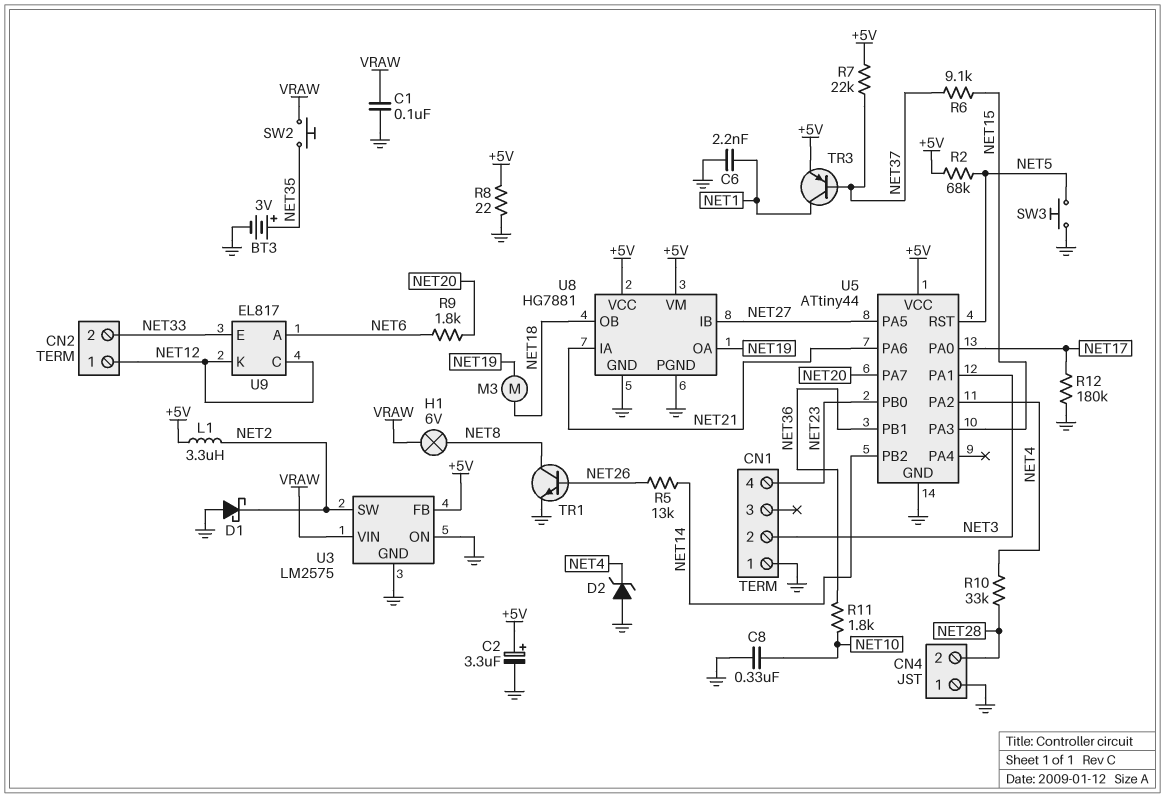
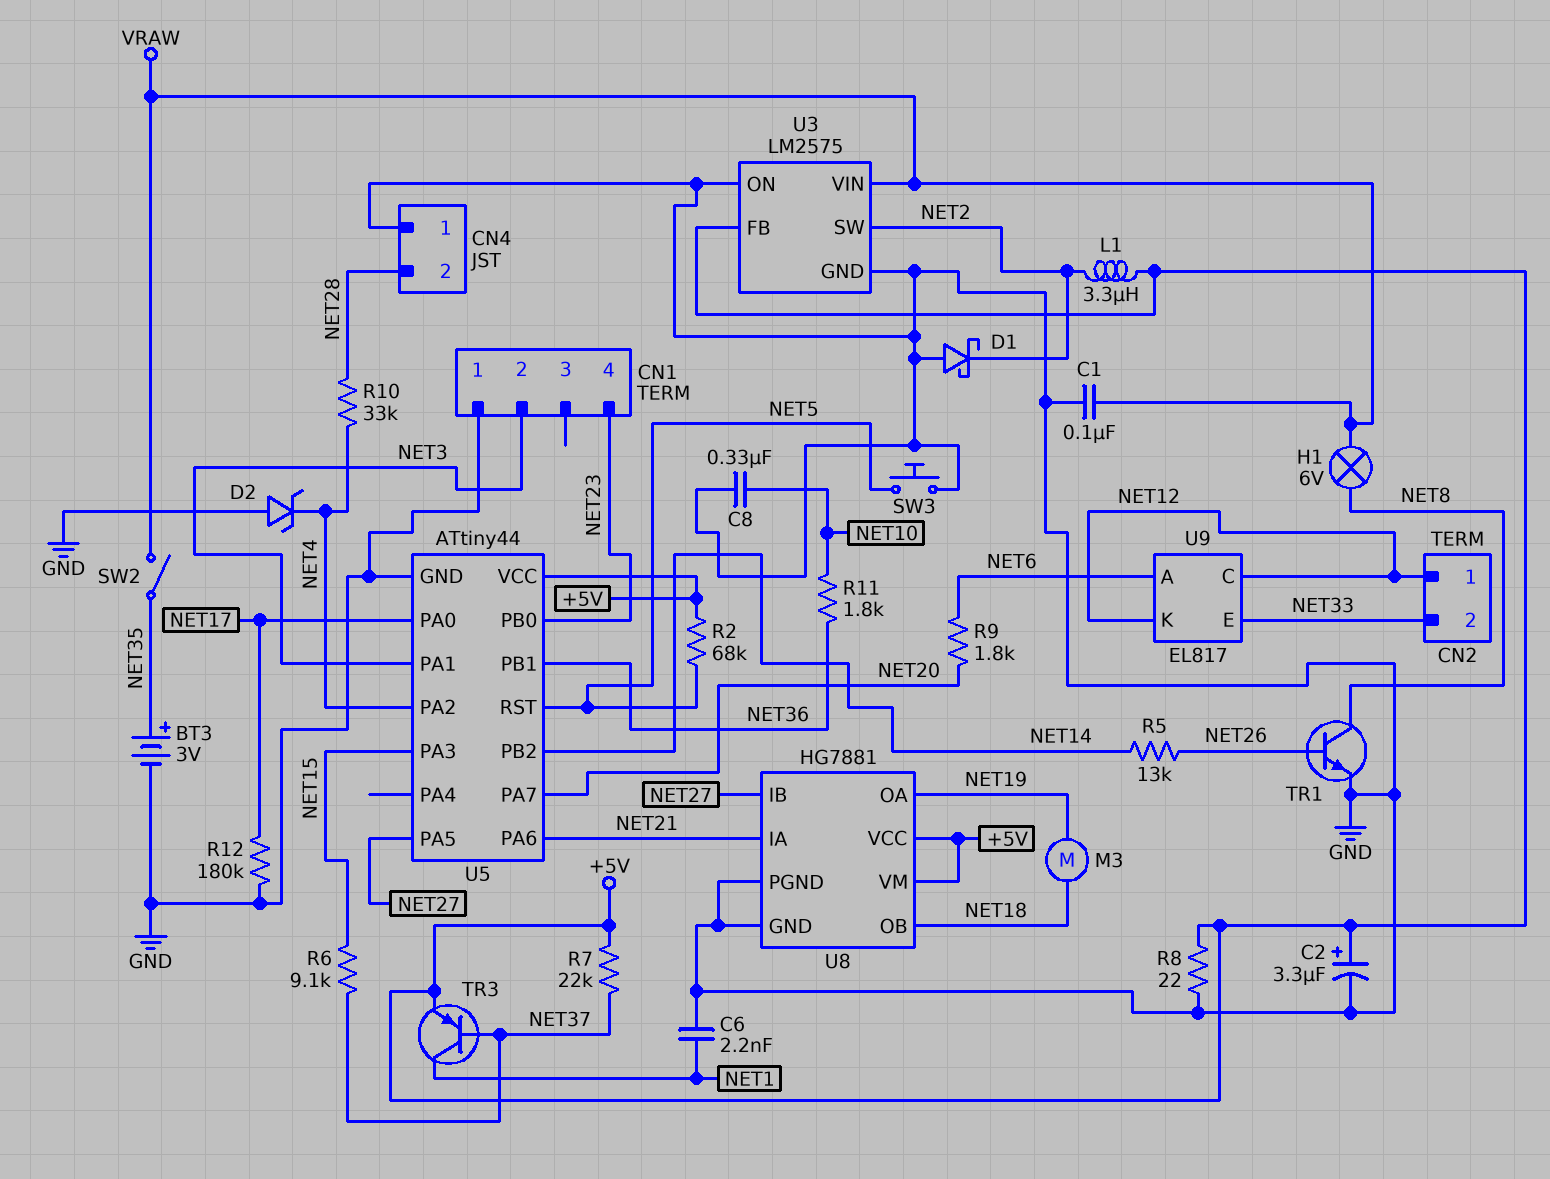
SW2: button (NET35, VRAW) -> switch (NET35, VRAW)

